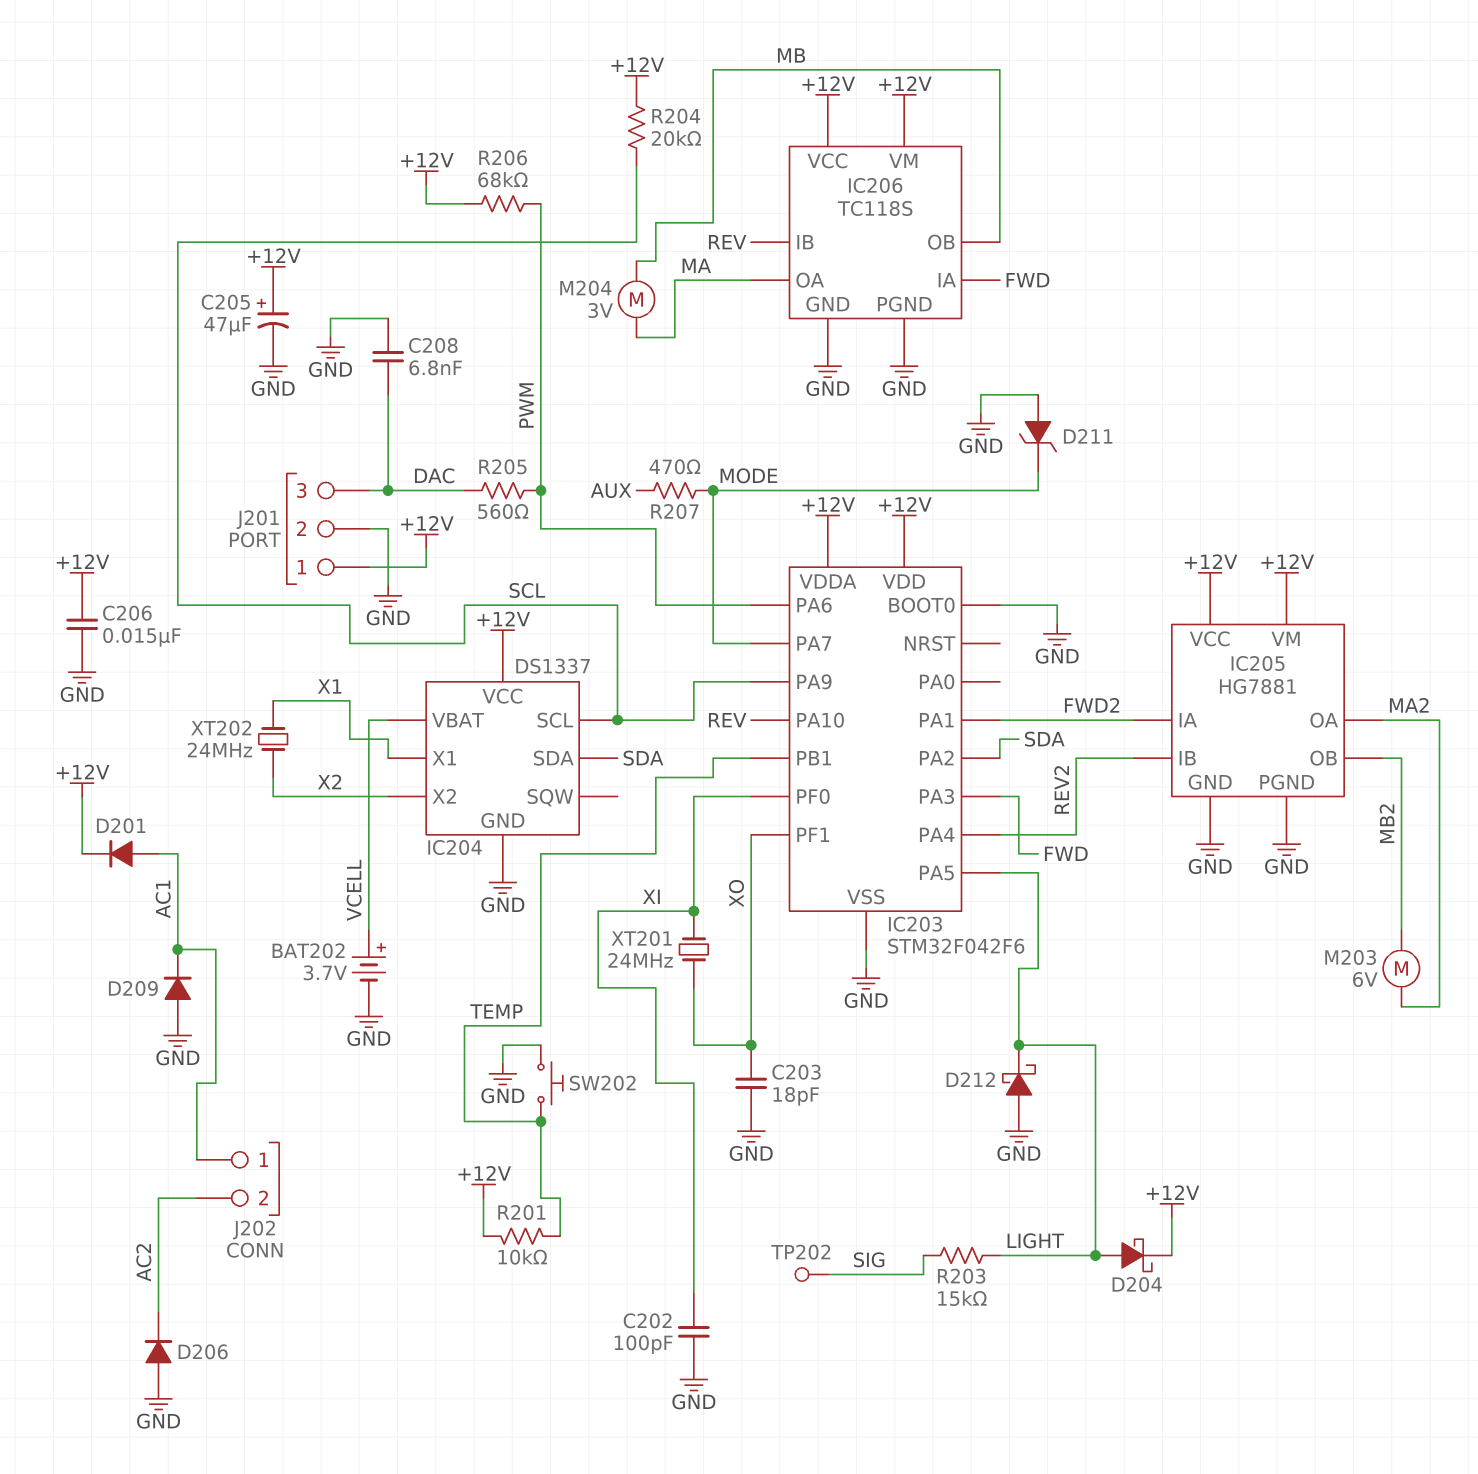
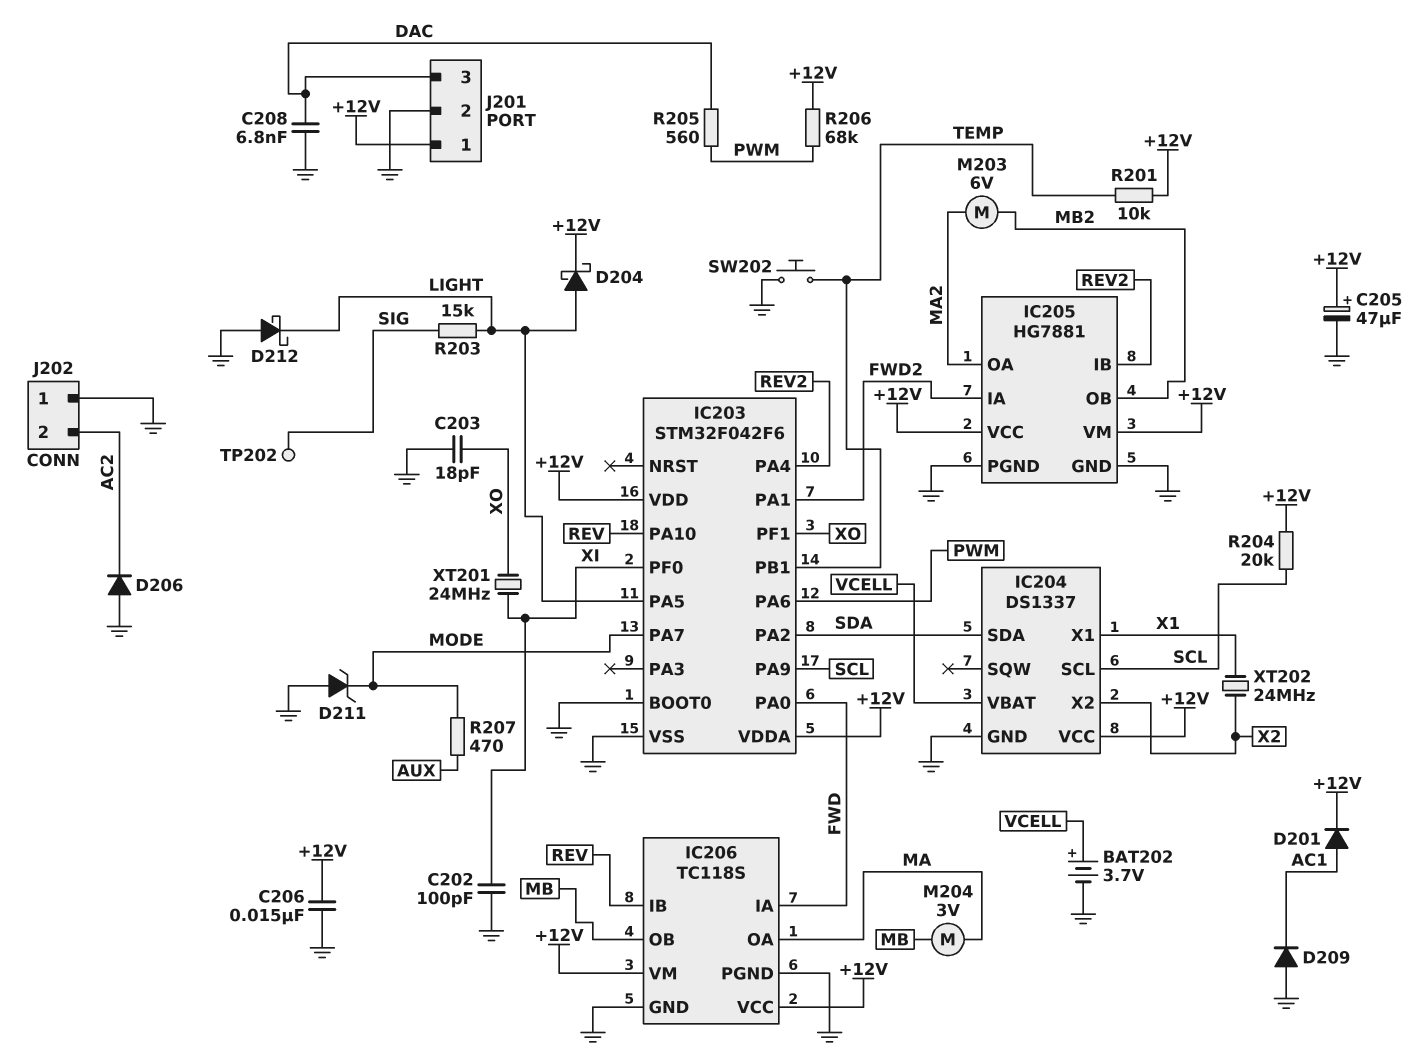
IC203 pin PA0: none -> FWD
IC203 pin PA3: FWD -> none
J202 pin 1: AC1 -> GND

